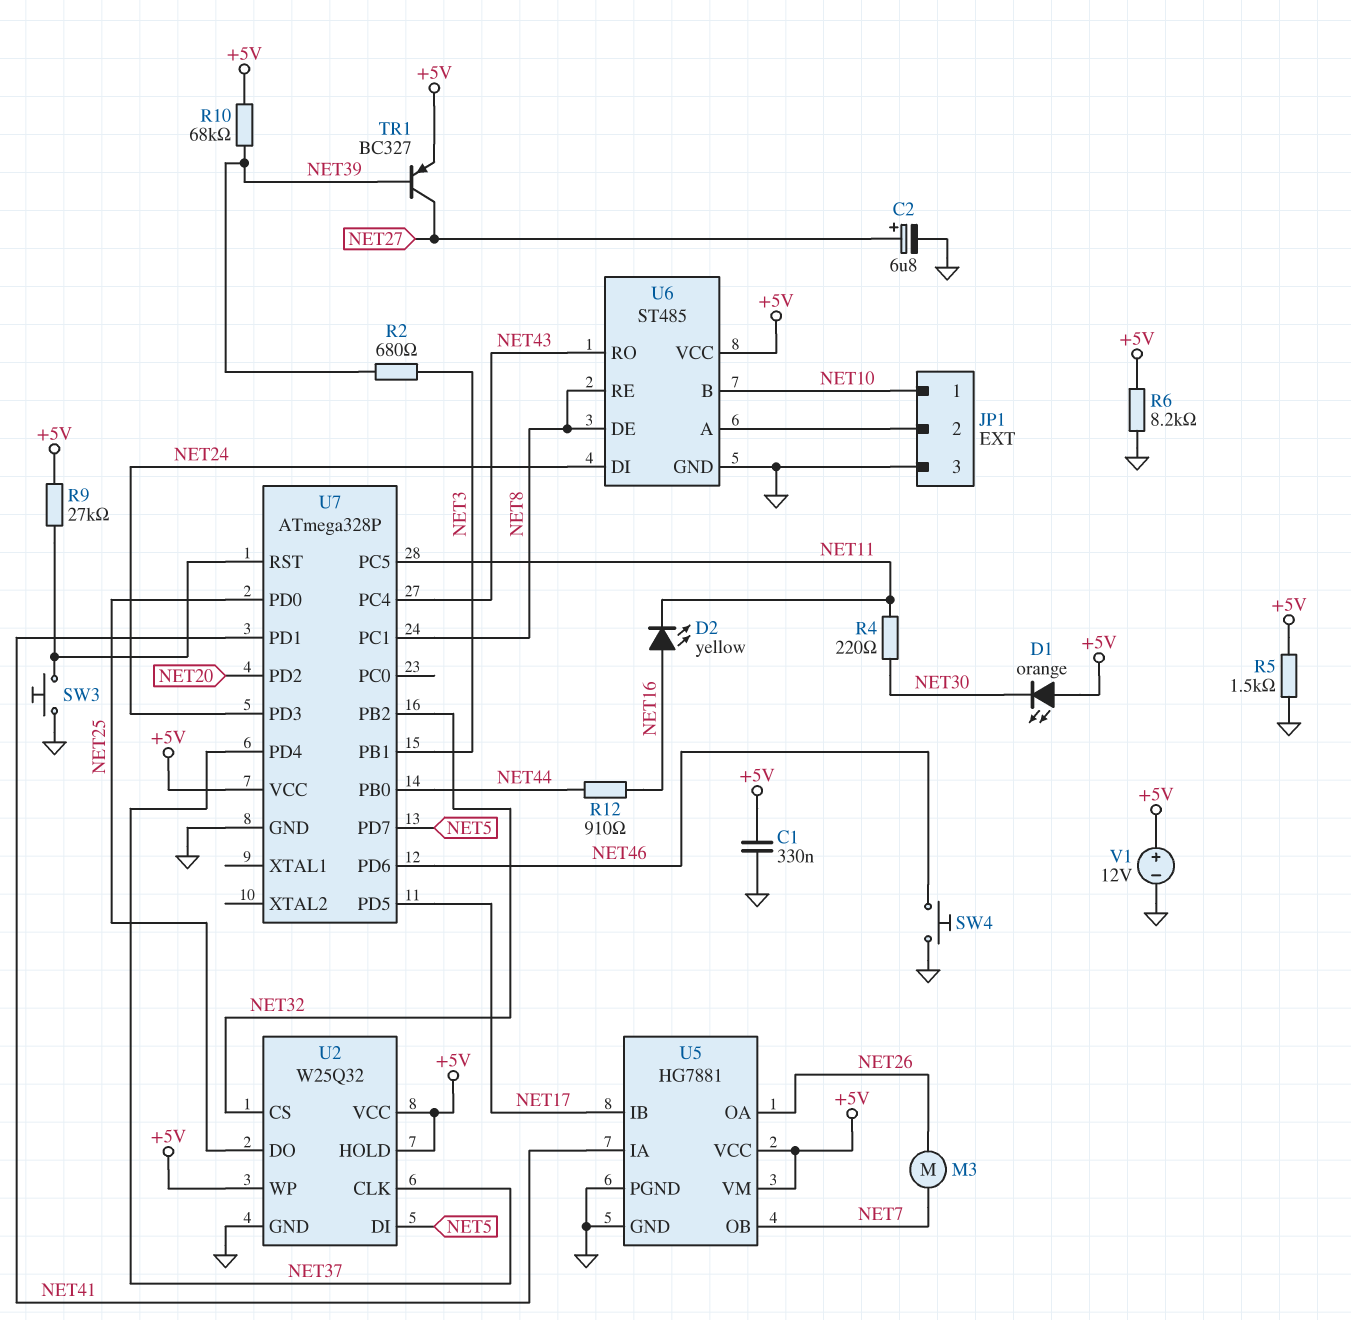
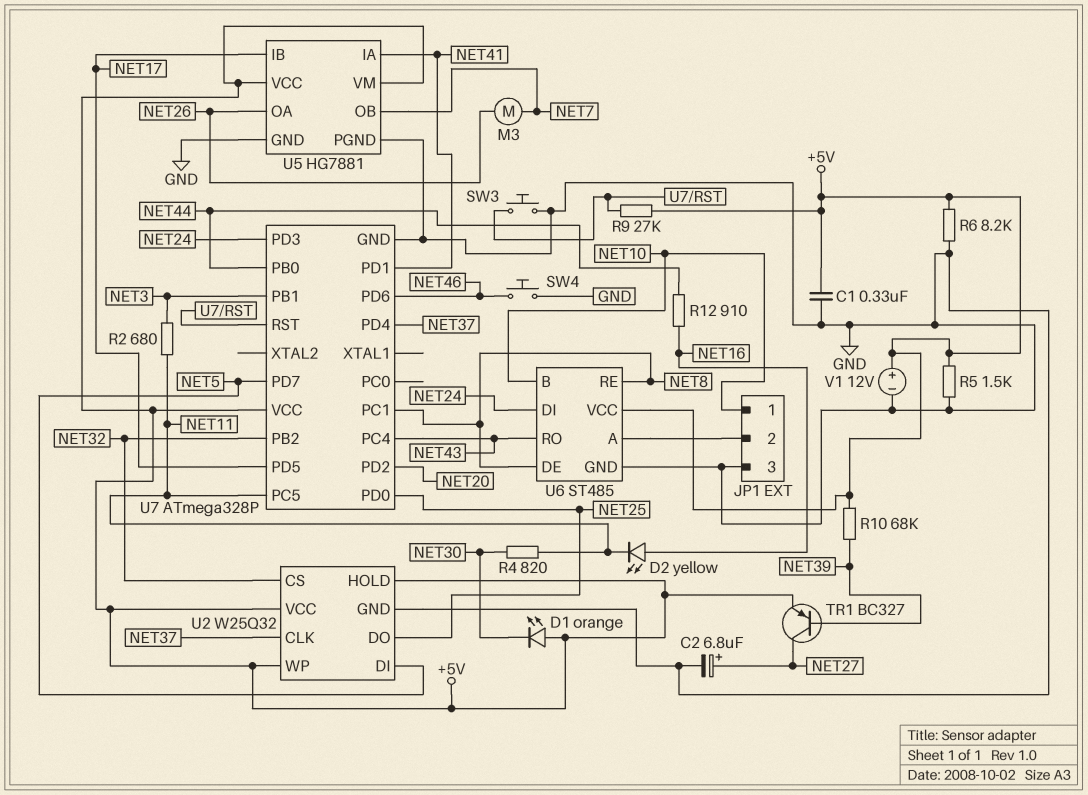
R2: 680 (NET3, NET39) -> 680 (NET3, NET11)
R4: 220 (NET11, NET30) -> 820 (NET11, NET30)

